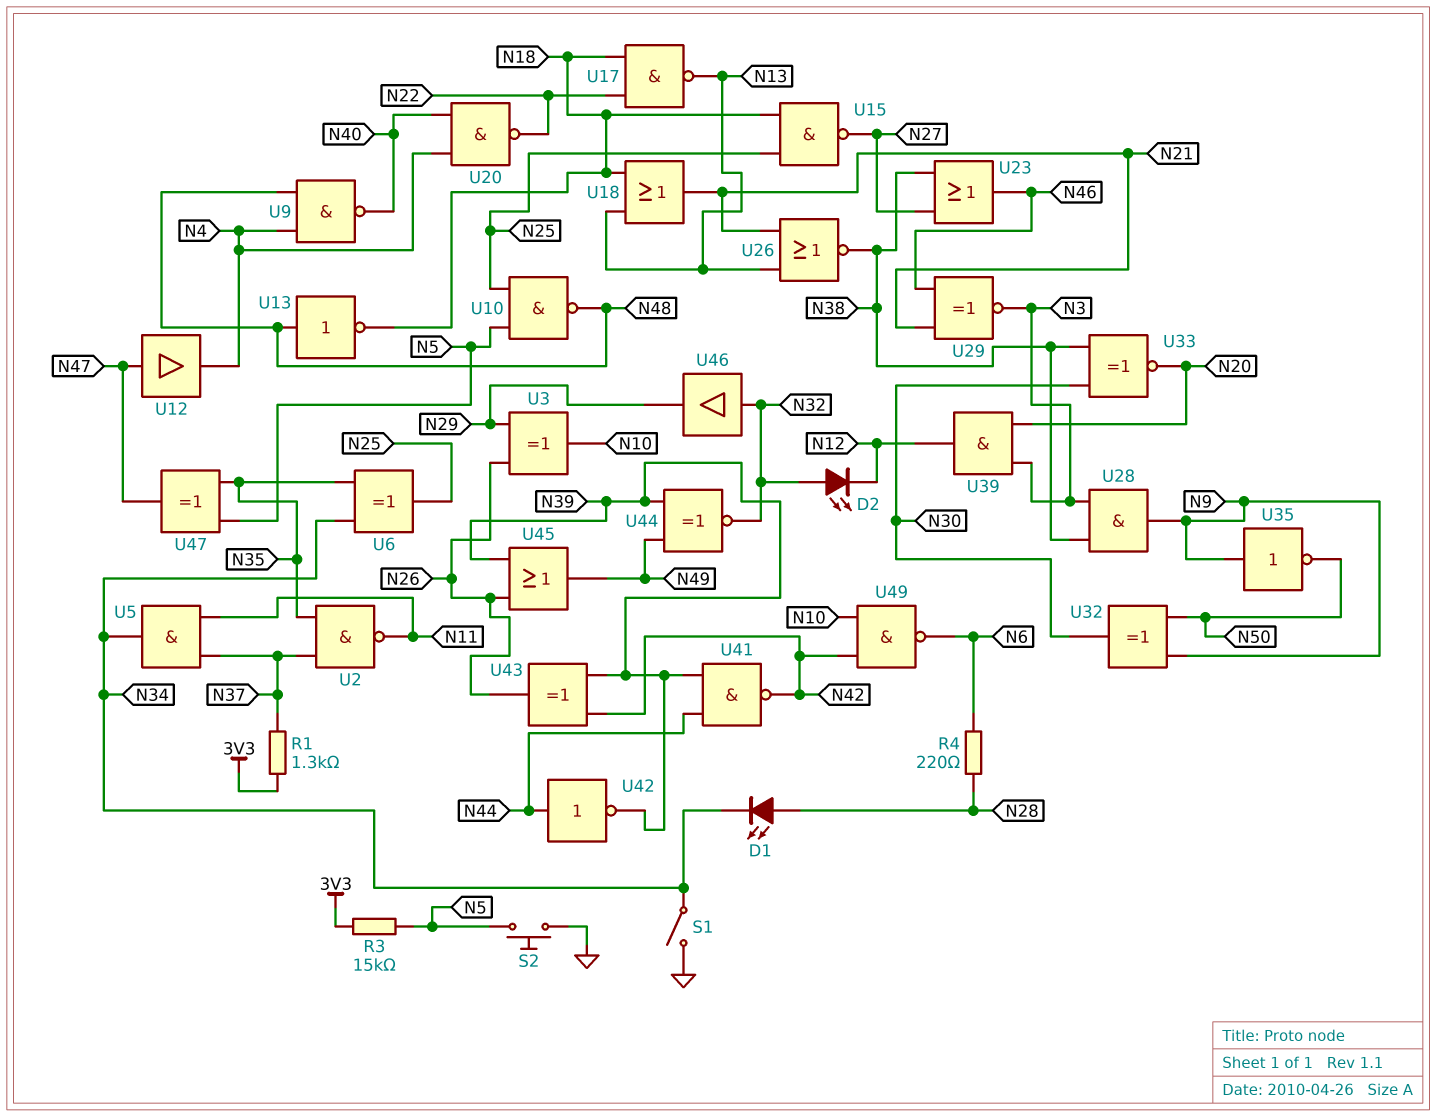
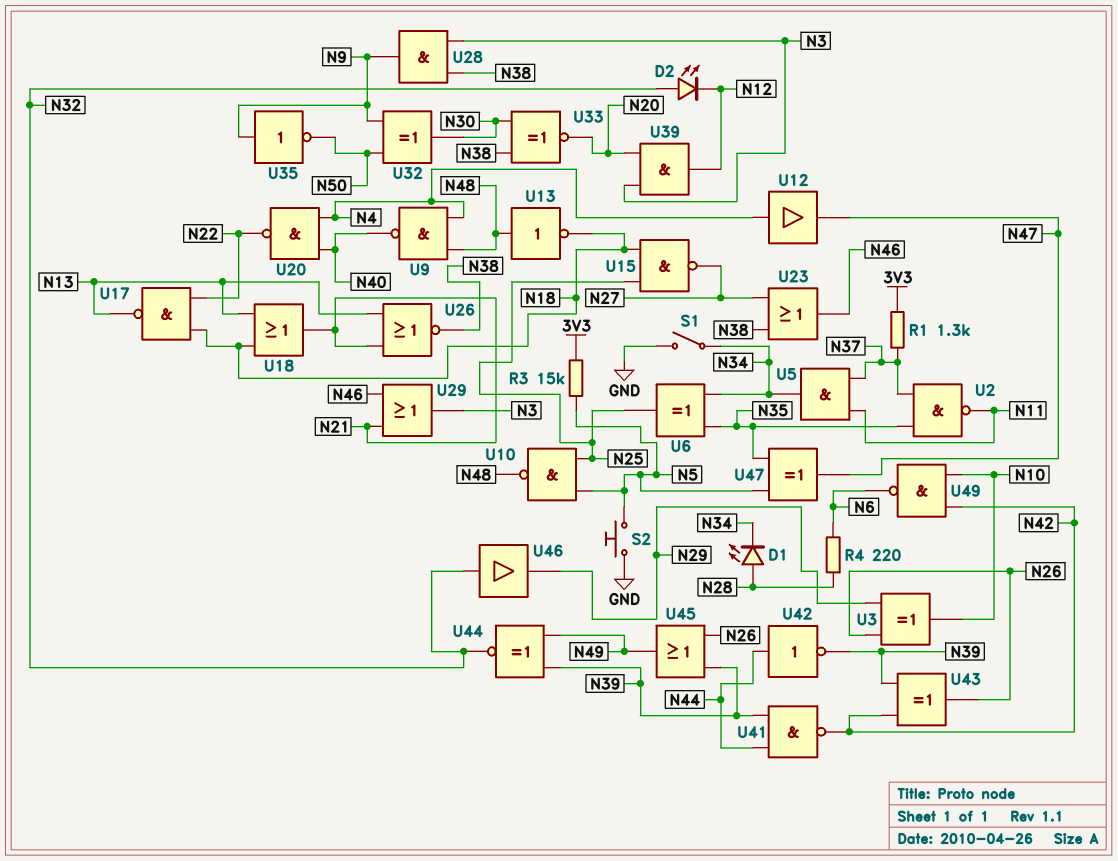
U12: buffer (in N47, out N4) -> buffer (in N4, out N47)
U29: XNOR (in N21, in N46, out N3) -> OR (in N21, in N46, out N3)

